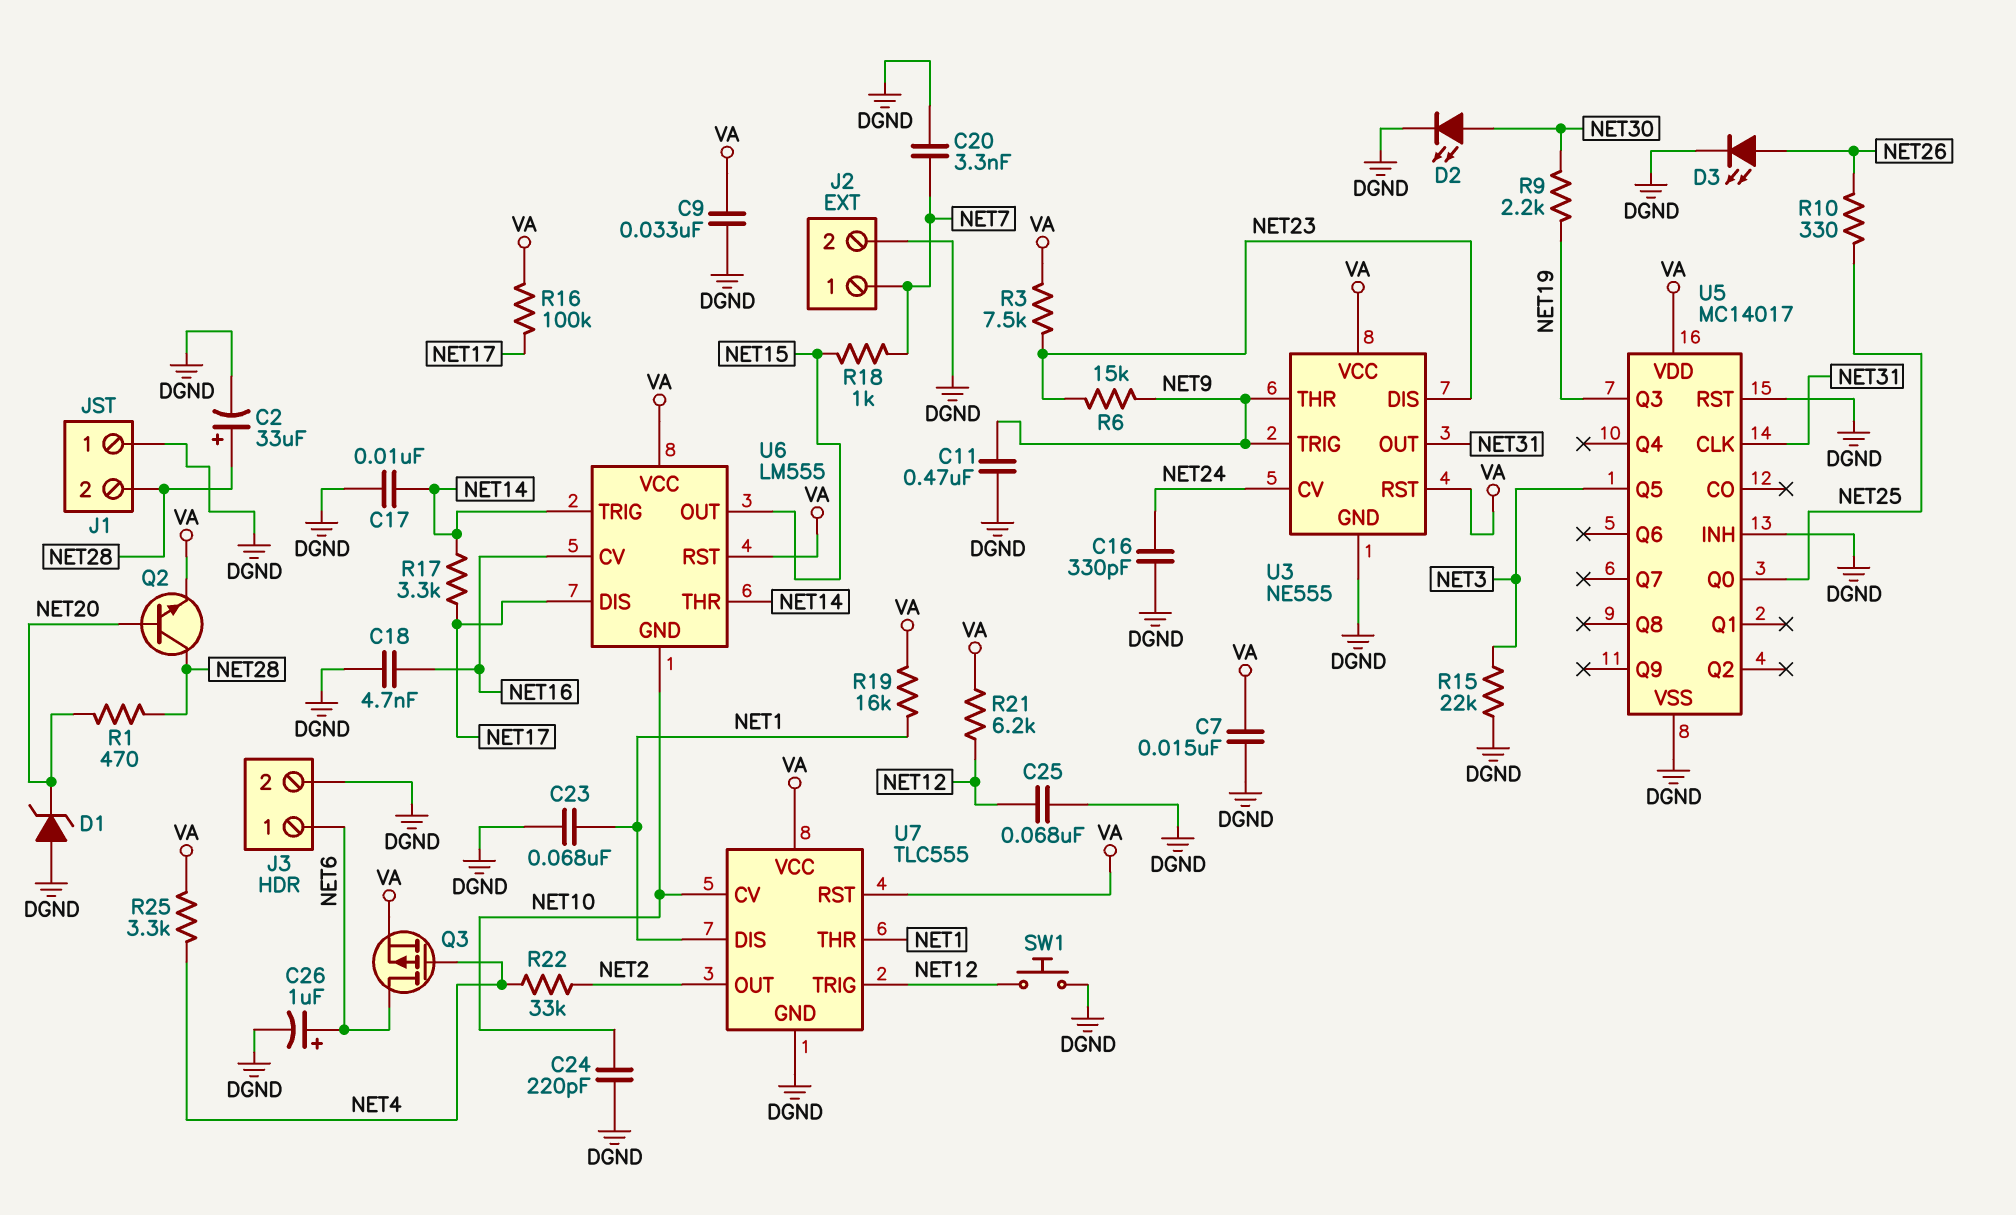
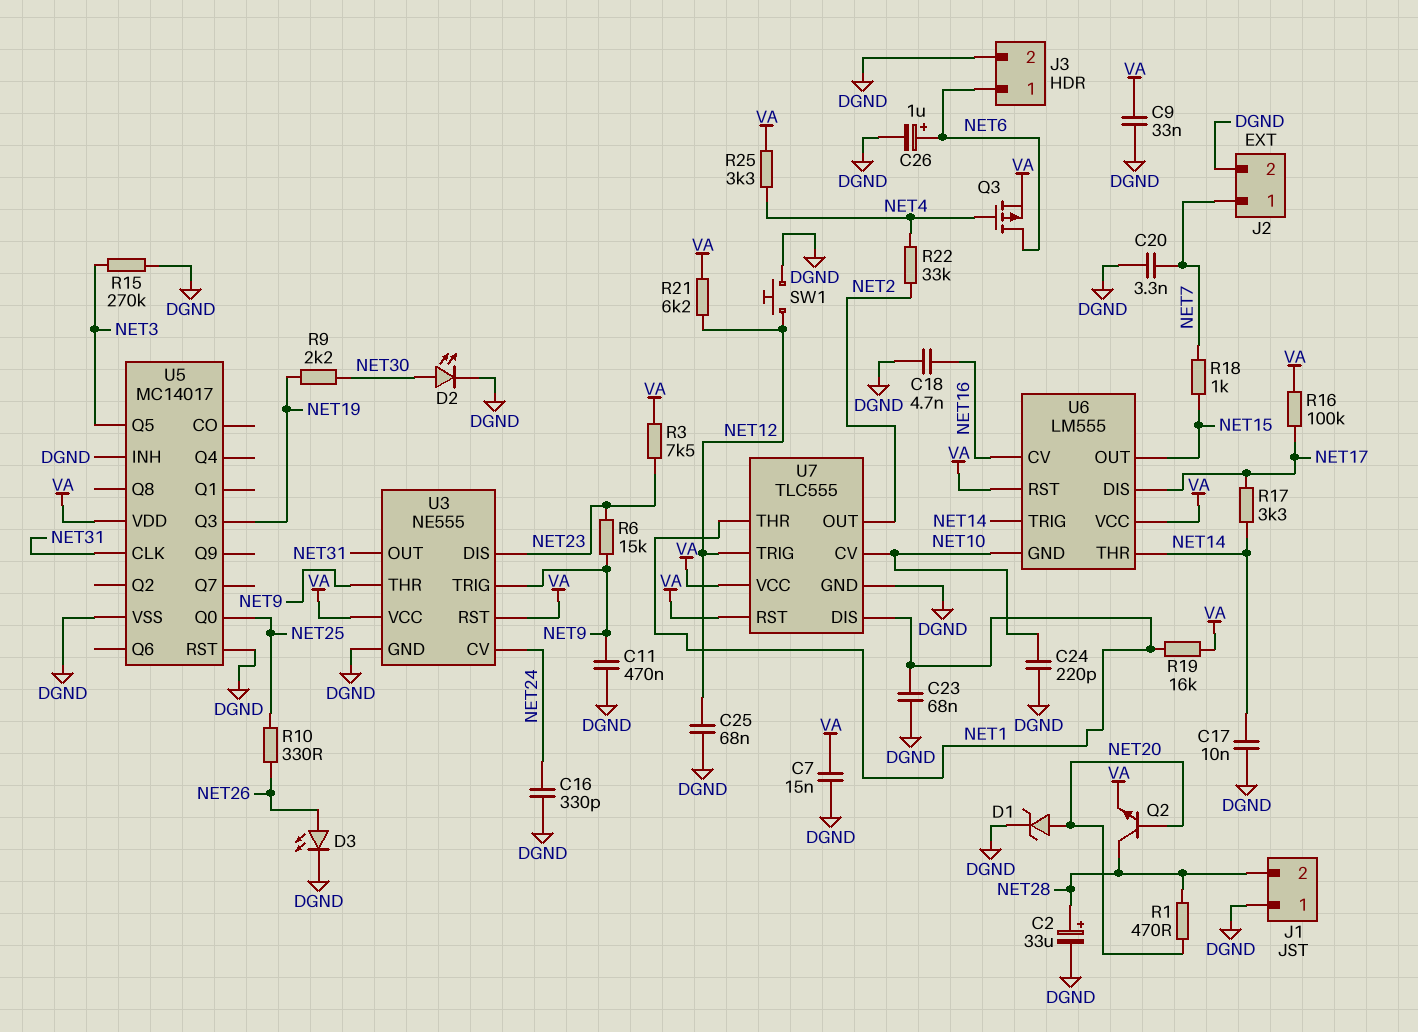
D1: zener (A DGND, K NET20) -> zener (A NET20, K DGND)
R15: 22k (DGND, NET3) -> 270k (DGND, NET3)

